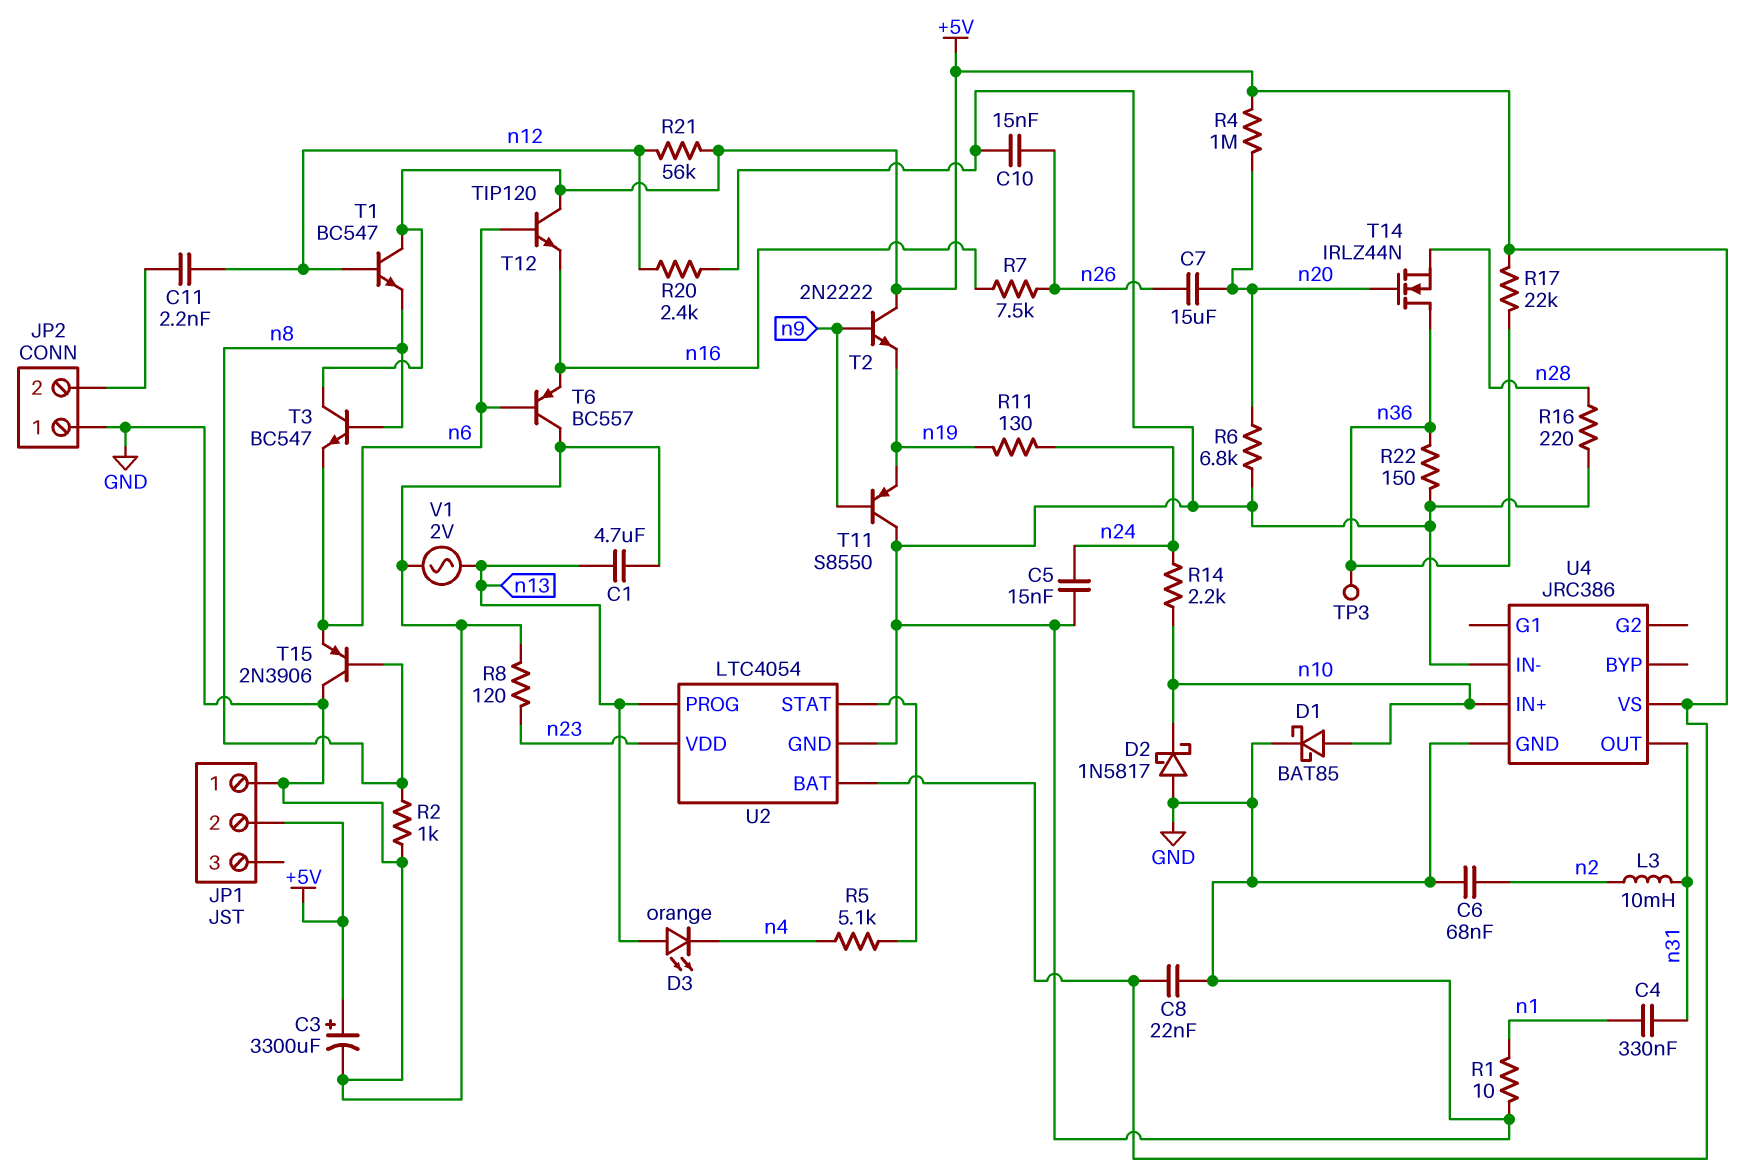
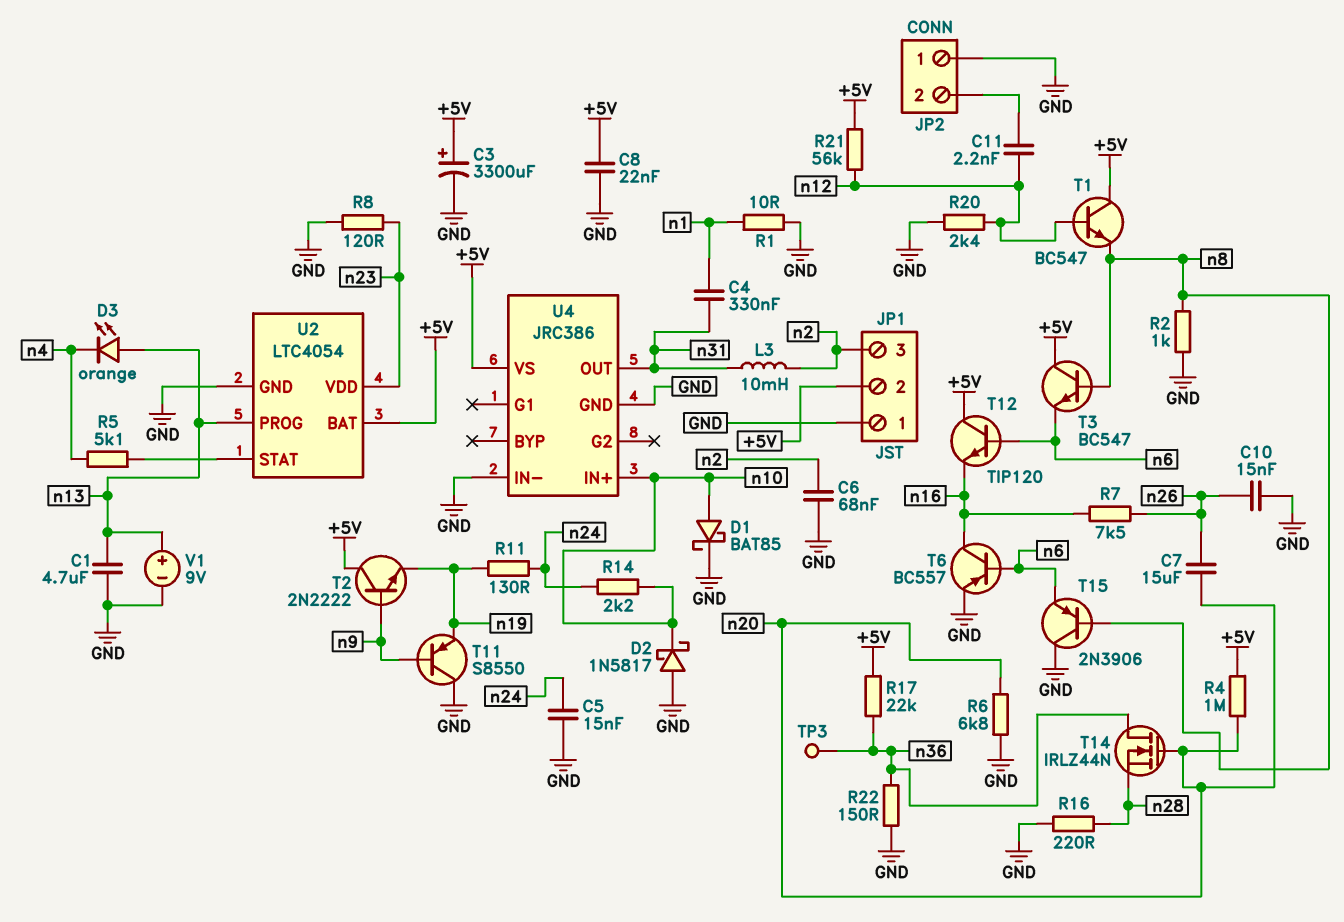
JP1 pin 3: none -> n2
T6: PNP BC557 (B n6, C GND, E n16) -> PNP BC557 (B n6, C n16, E GND)
V1: AC 2V (GND, n13) -> 9V (plus n13, minus GND)

